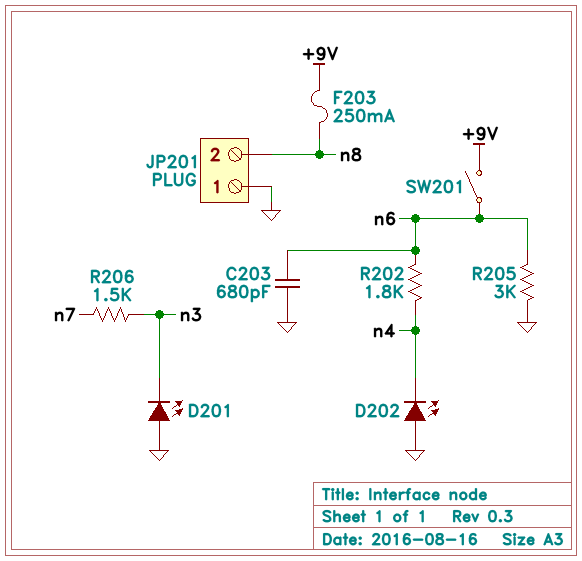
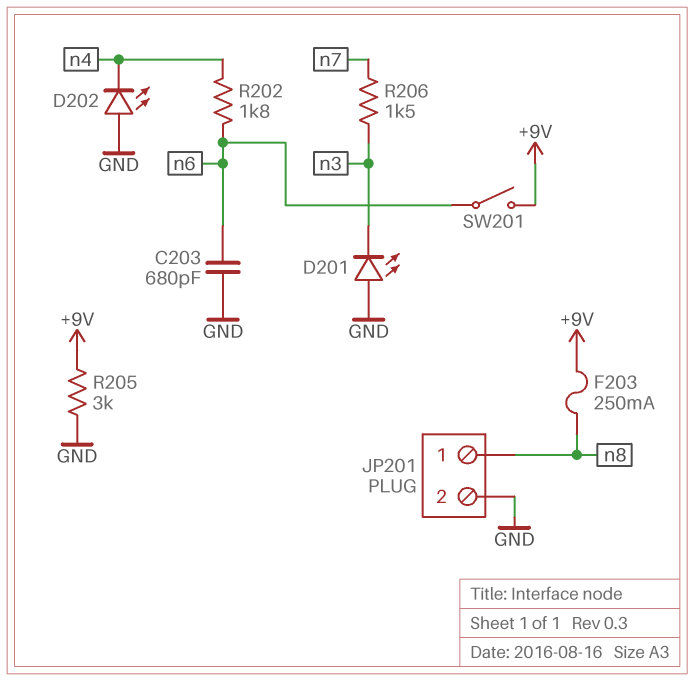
JP201 pin 1: GND -> n8
JP201 pin 2: n8 -> GND
R205: 3k (GND, n6) -> 3k (+9V, GND)

